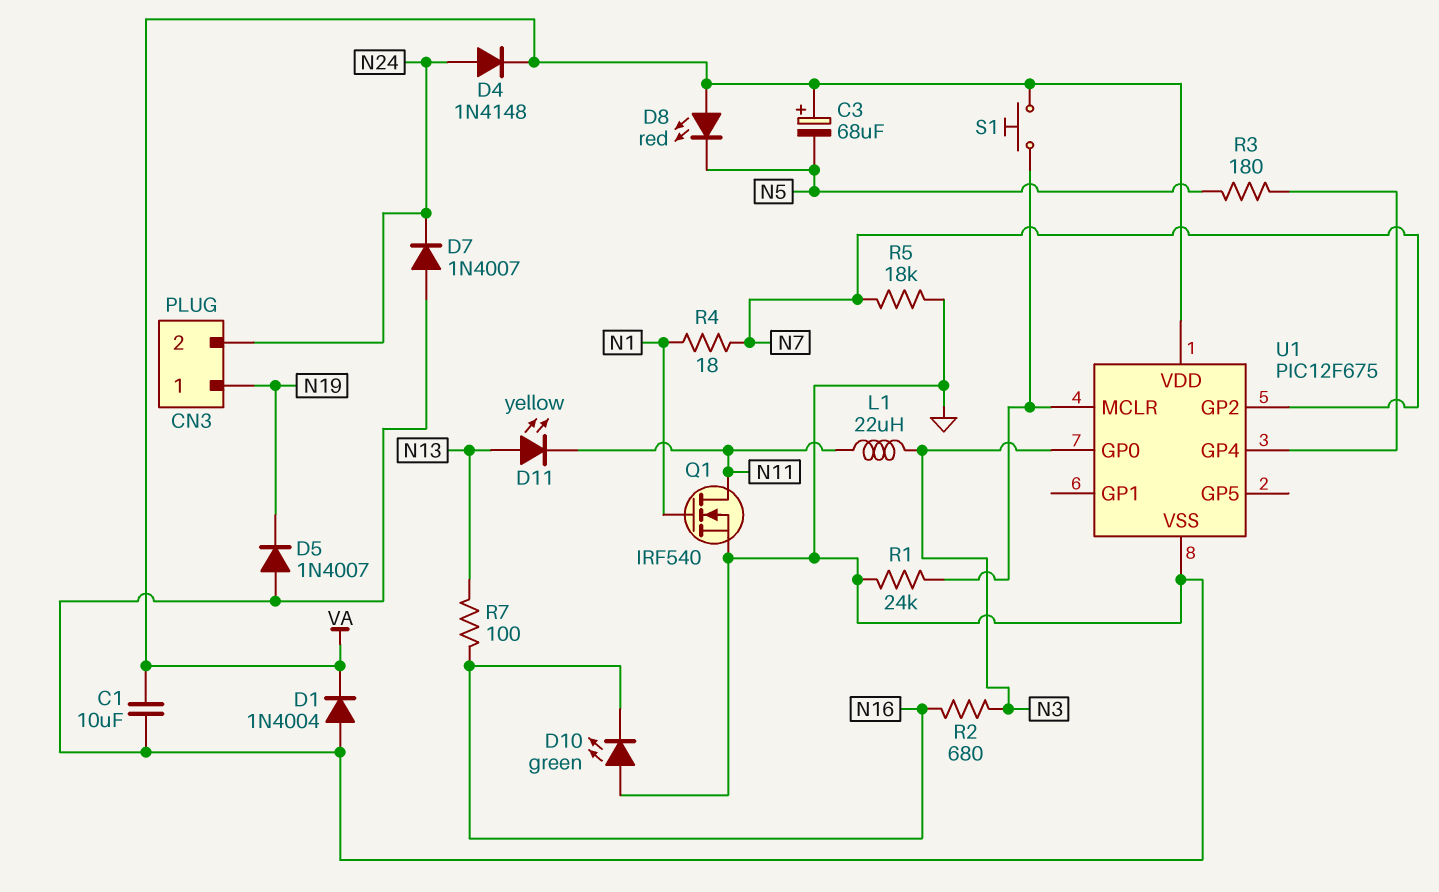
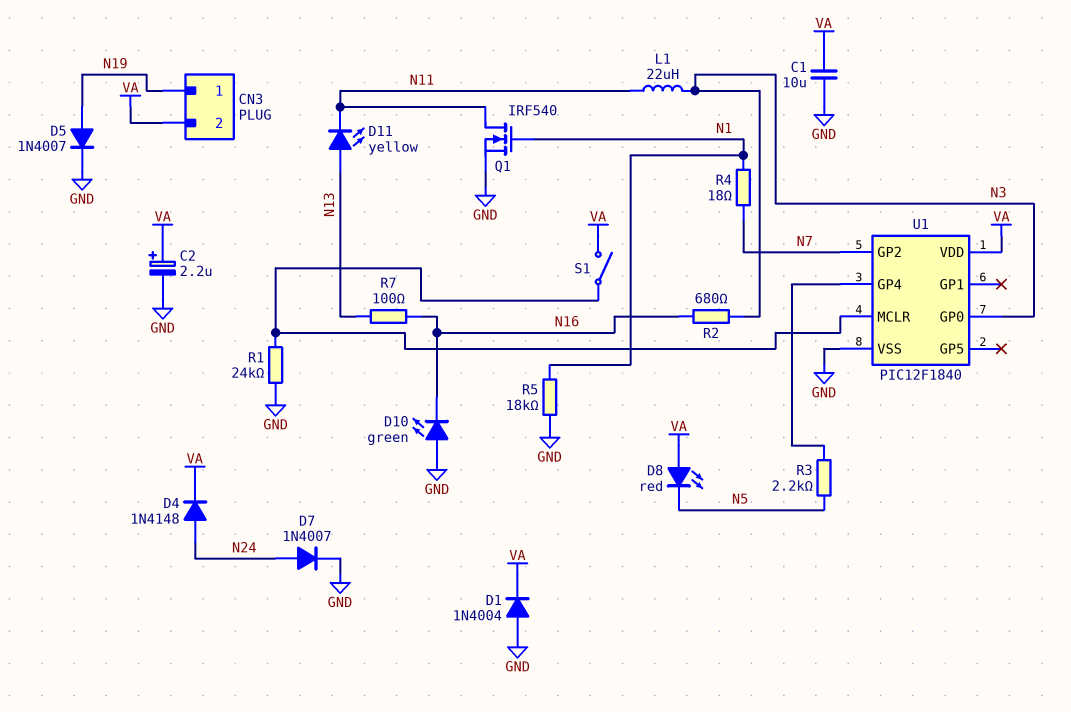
C2: none -> 2.2uF (plus VA, minus GND)
C3: 68uF (plus VA, minus N5) -> none
CN3 pin 2: N24 -> VA
D5: diode 1N4007 (A GND, K N19) -> diode 1N4007 (A N19, K GND)
D7: diode 1N4007 (A GND, K N24) -> diode 1N4007 (A N24, K GND)
R3: 180 (N5, U1/GP4) -> 2.2k (N5, U1/GP4)
R5: 18k (GND, N7) -> 18k (GND, N1)
S1: button (U1/MCLR, VA) -> switch (U1/MCLR, VA)
U1: PIC12F675 -> PIC12F1840

